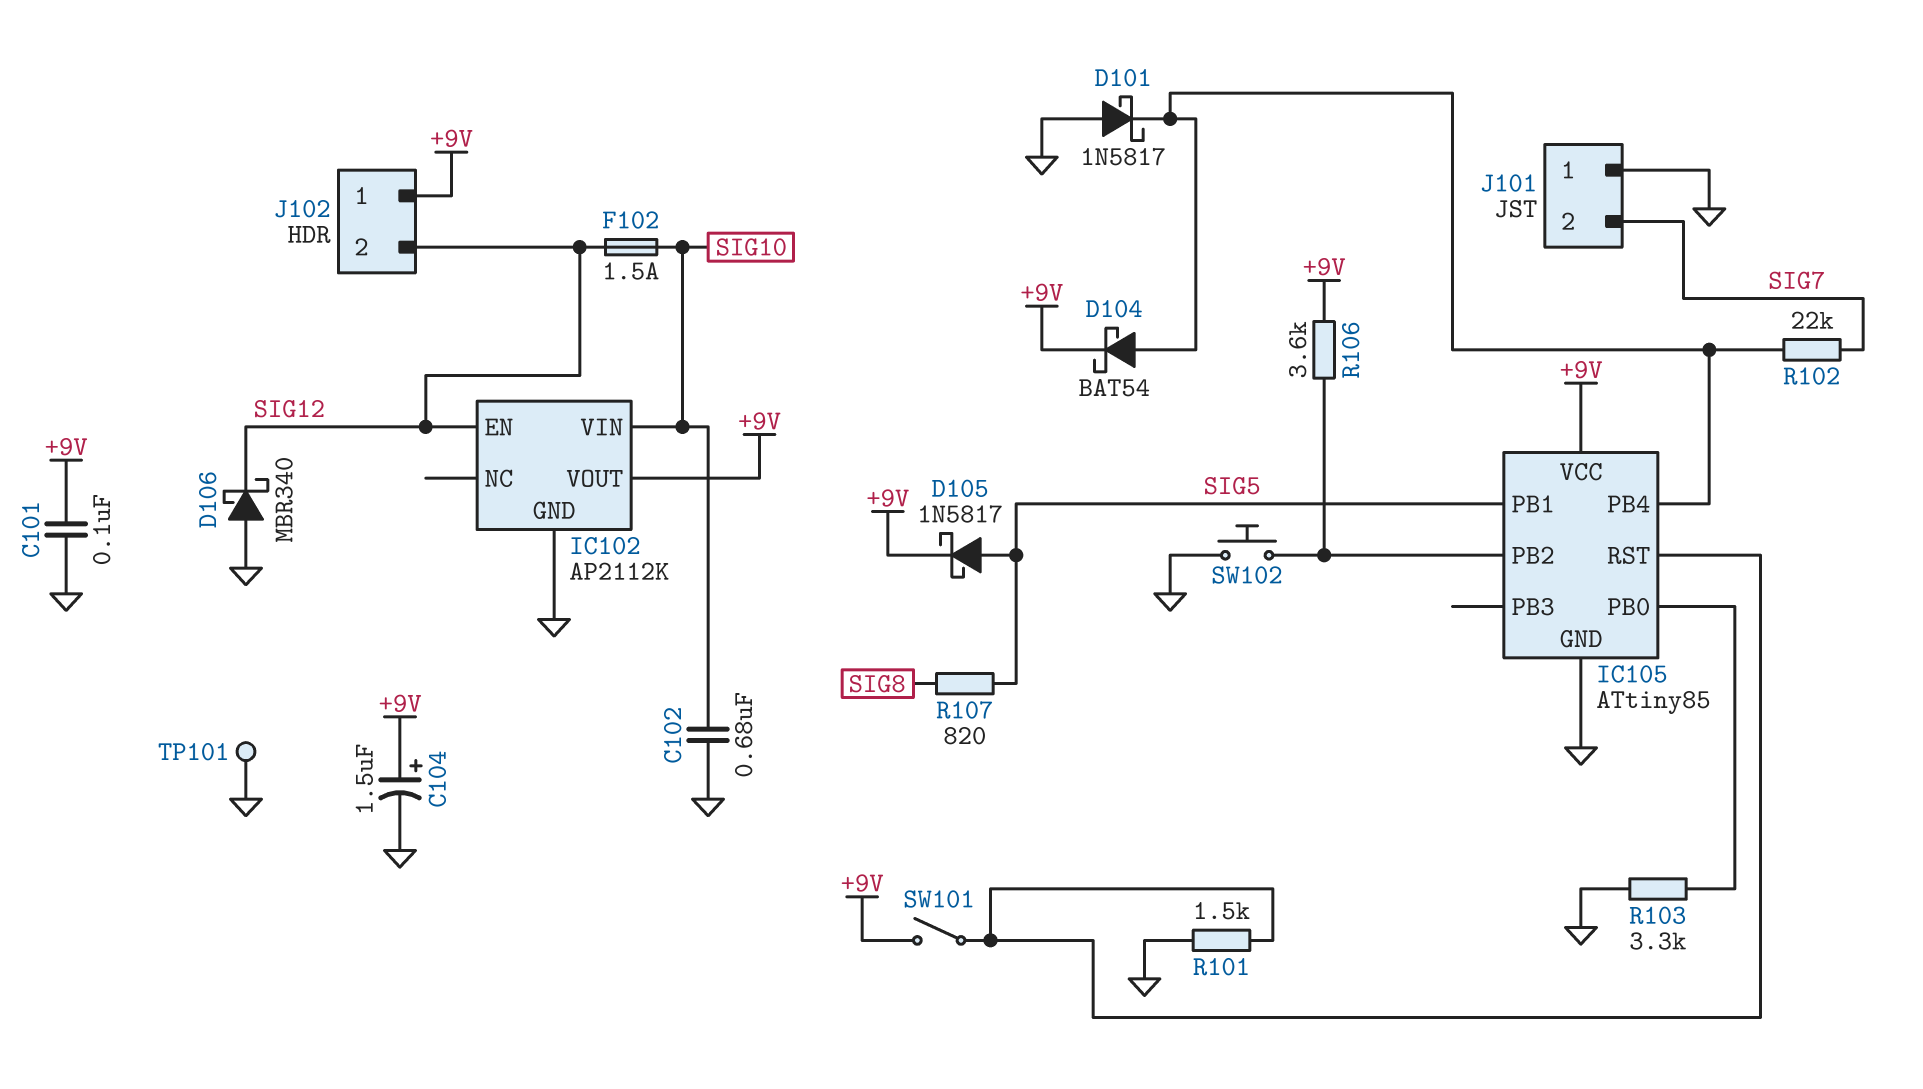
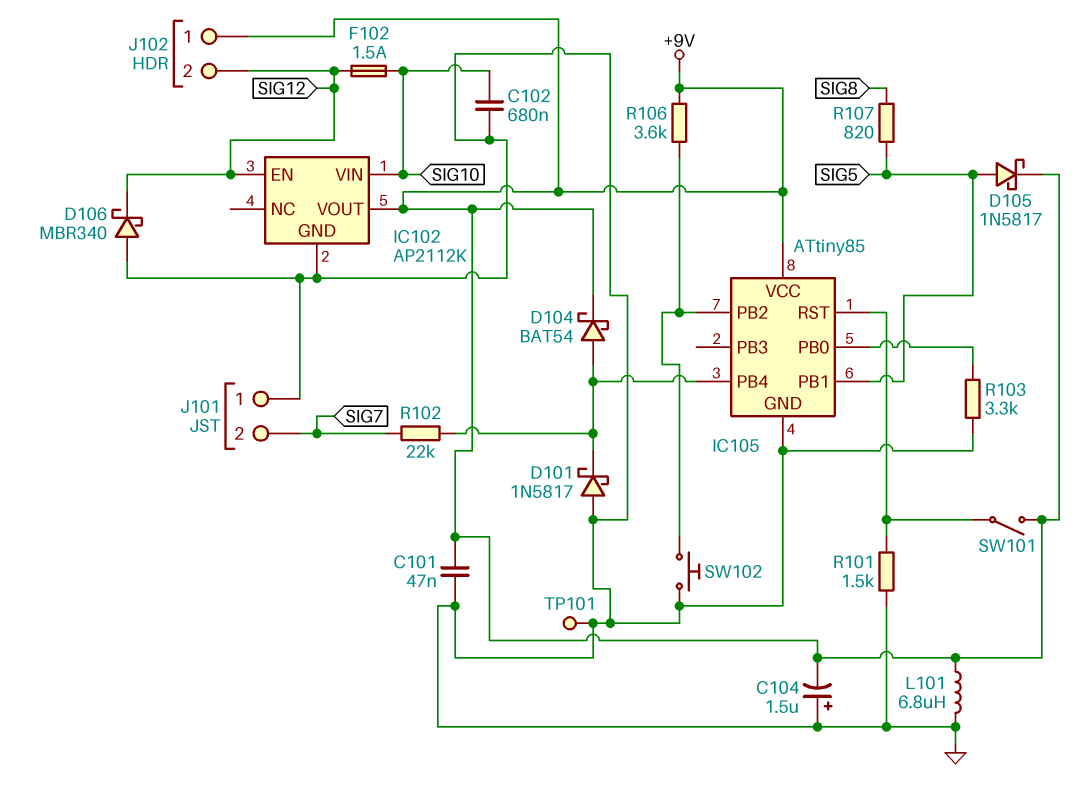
C101: 100nF (+9V, GND) -> 47nF (+9V, GND)
C104: 1.5uF (plus +9V, minus GND) -> 1.5uF (plus GND, minus +9V)
L101: none -> 6.8uH (+9V, GND)

